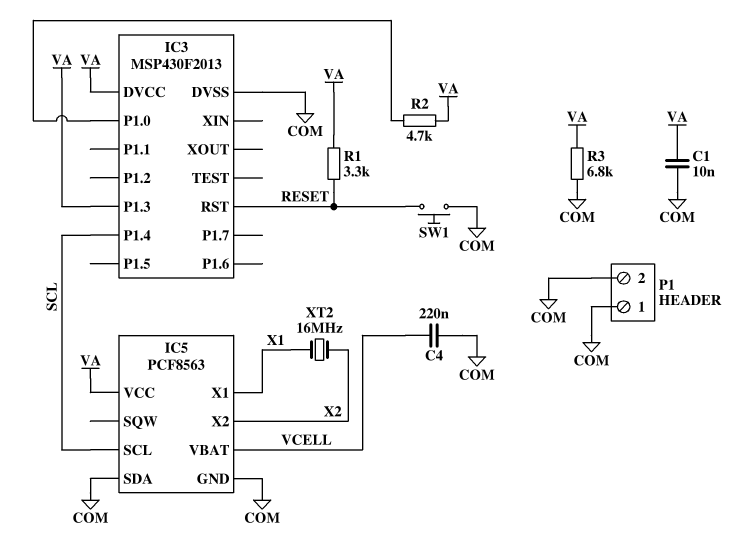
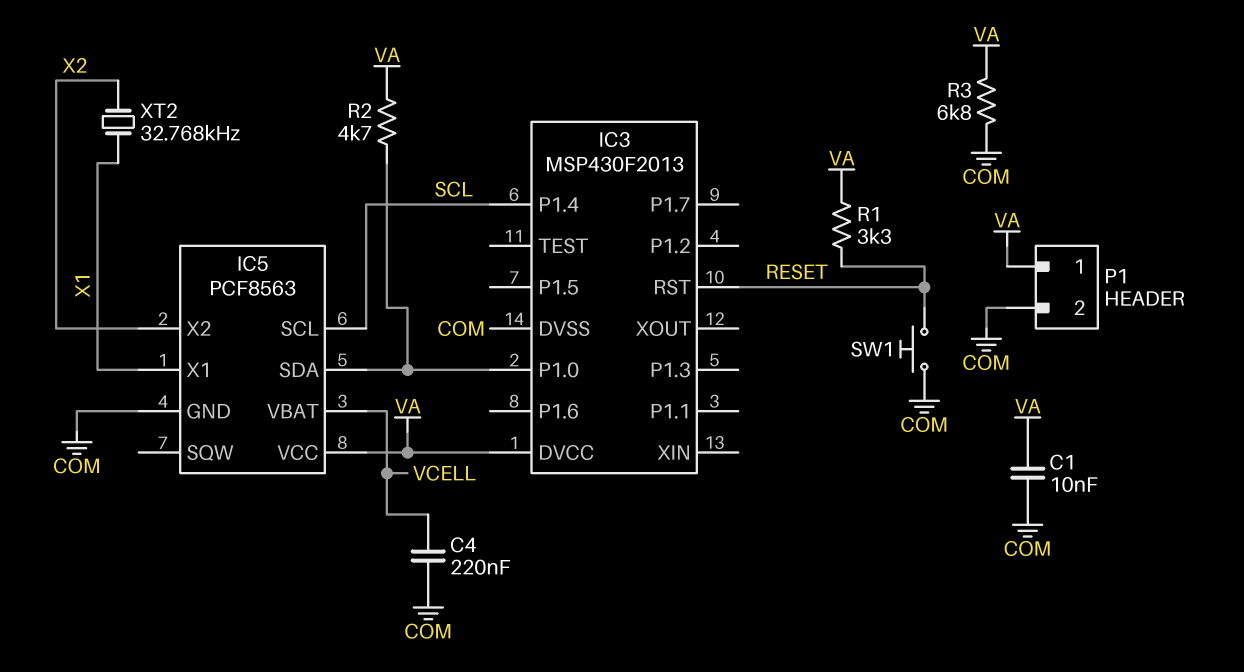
IC3 pin P1.3: VA -> none
IC5 pin SDA: COM -> IC3/P1.0
P1 pin 1: COM -> VA
XT2: 16MHz (X1, X2) -> 32.768kHz (X1, X2)

